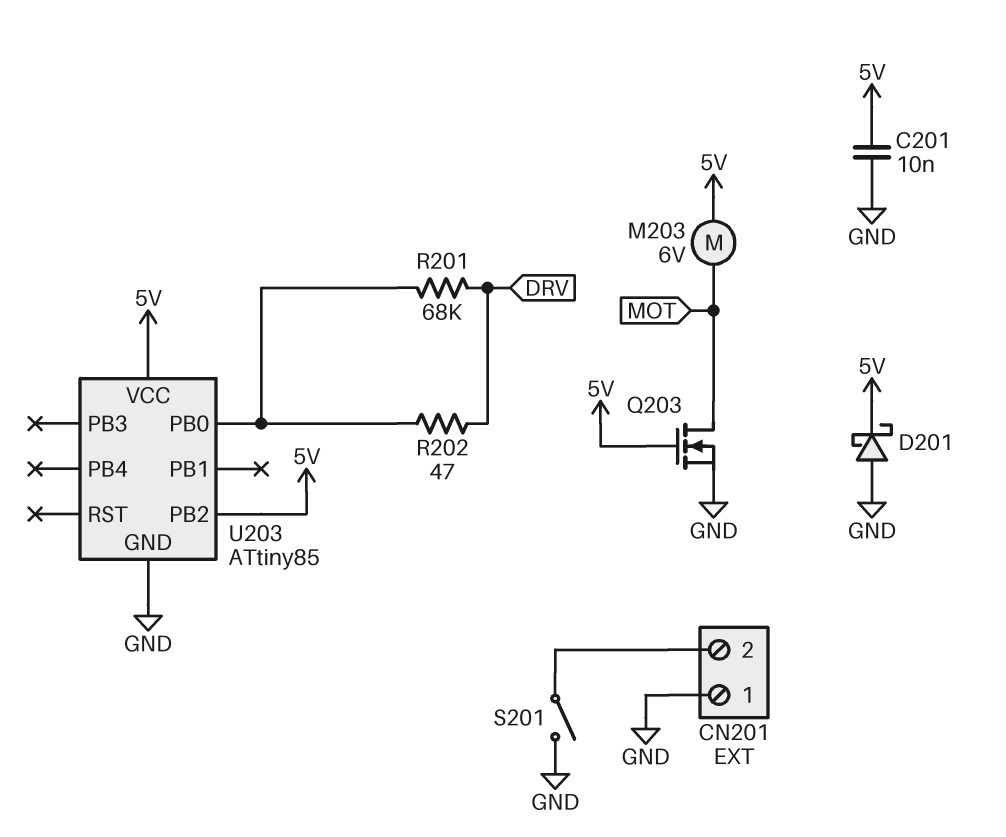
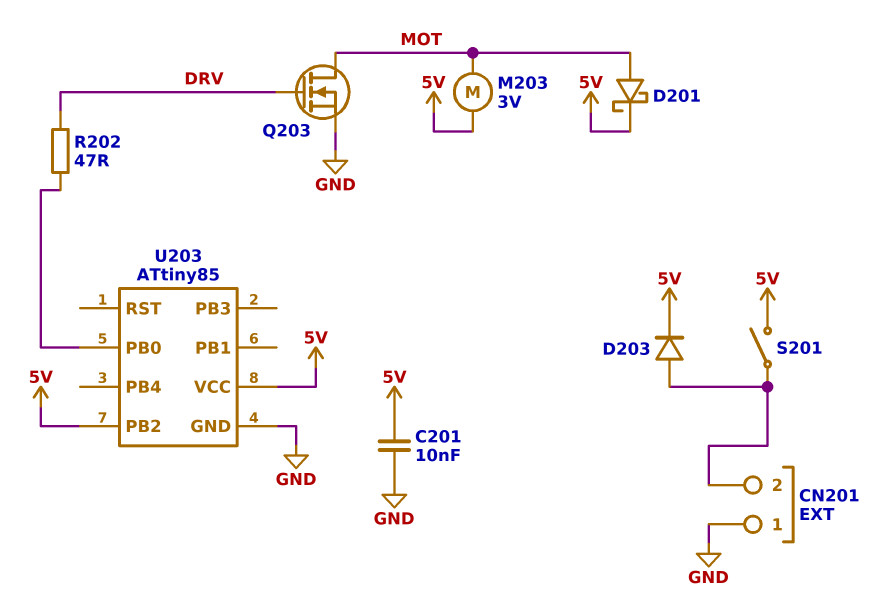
D201: schottky (A GND, K 5V) -> schottky (A MOT, K 5V)
D203: none -> diode (A CN201/2, K 5V)
M203: motor 6V (5V, MOT) -> motor 3V (5V, MOT)
Q203: NMOS (G 5V, D MOT, S GND) -> NMOS (G DRV, D MOT, S GND)
R201: 68k (DRV, U203/PB0) -> none
S201: switch (CN201/2, GND) -> switch (5V, CN201/2)

